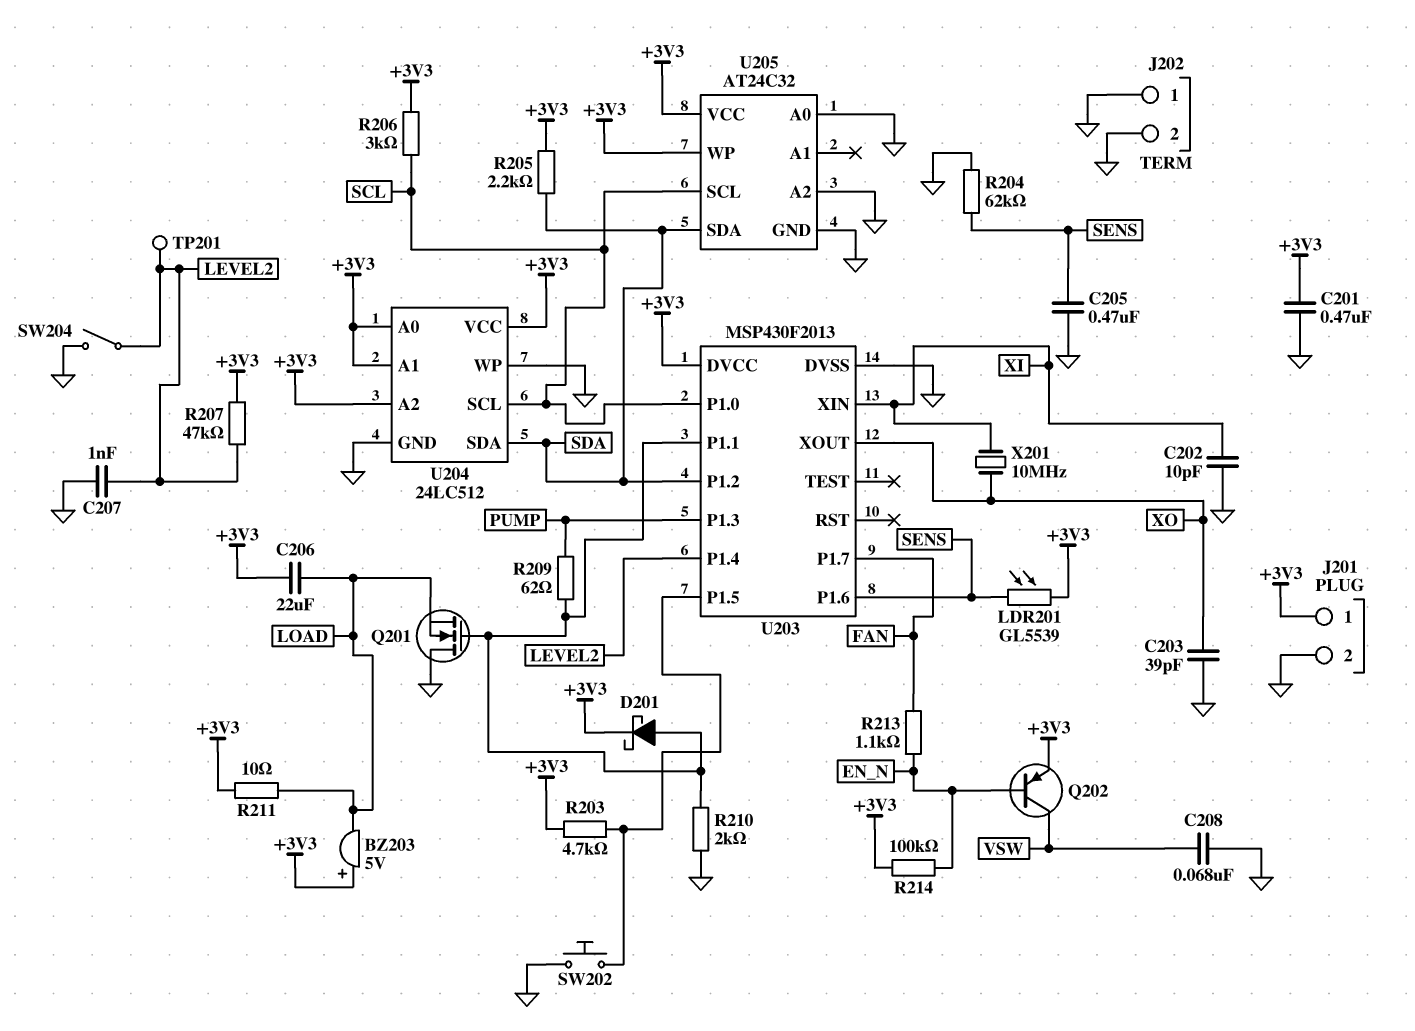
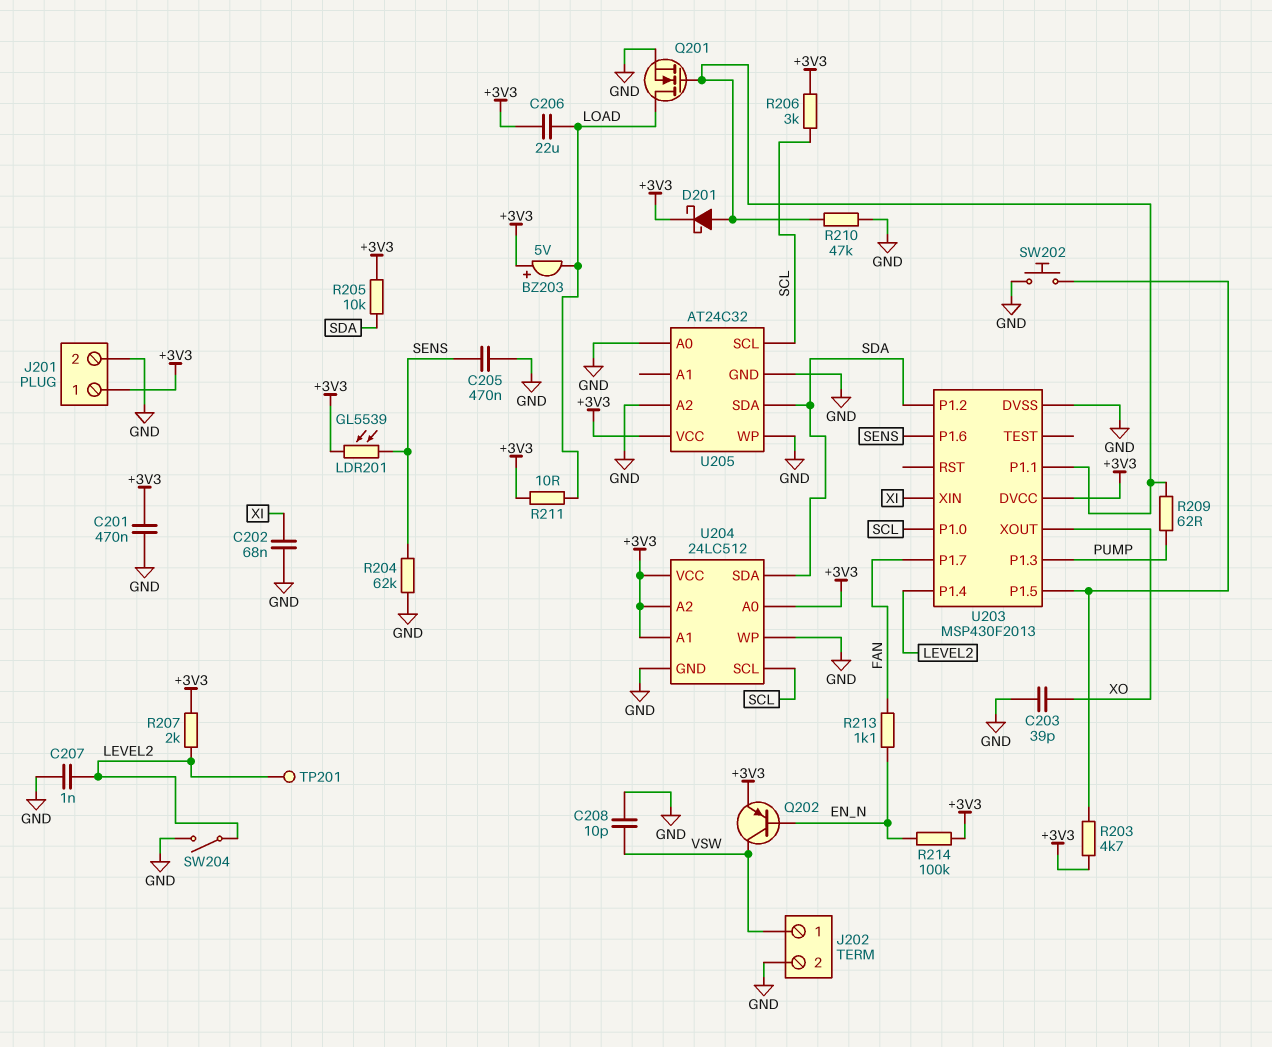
C202: 10pF (GND, XI) -> 68nF (GND, XI)
C208: 68nF (GND, VSW) -> 10pF (GND, VSW)
J202 pin 1: GND -> VSW
Q201: NMOS (G U203/P1.1, D GND, S LOAD) -> NMOS (G U203/P1.1, D LOAD, S GND)
R205: 2.2k (+3V3, SDA) -> 10k (+3V3, SDA)
R207: 47k (+3V3, LEVEL2) -> 2k (+3V3, LEVEL2)
R210: 2k (GND, U203/P1.1) -> 47k (GND, U203/P1.1)
U205 pin WP: +3V3 -> GND
X201: 10MHz (XI, XO) -> none

